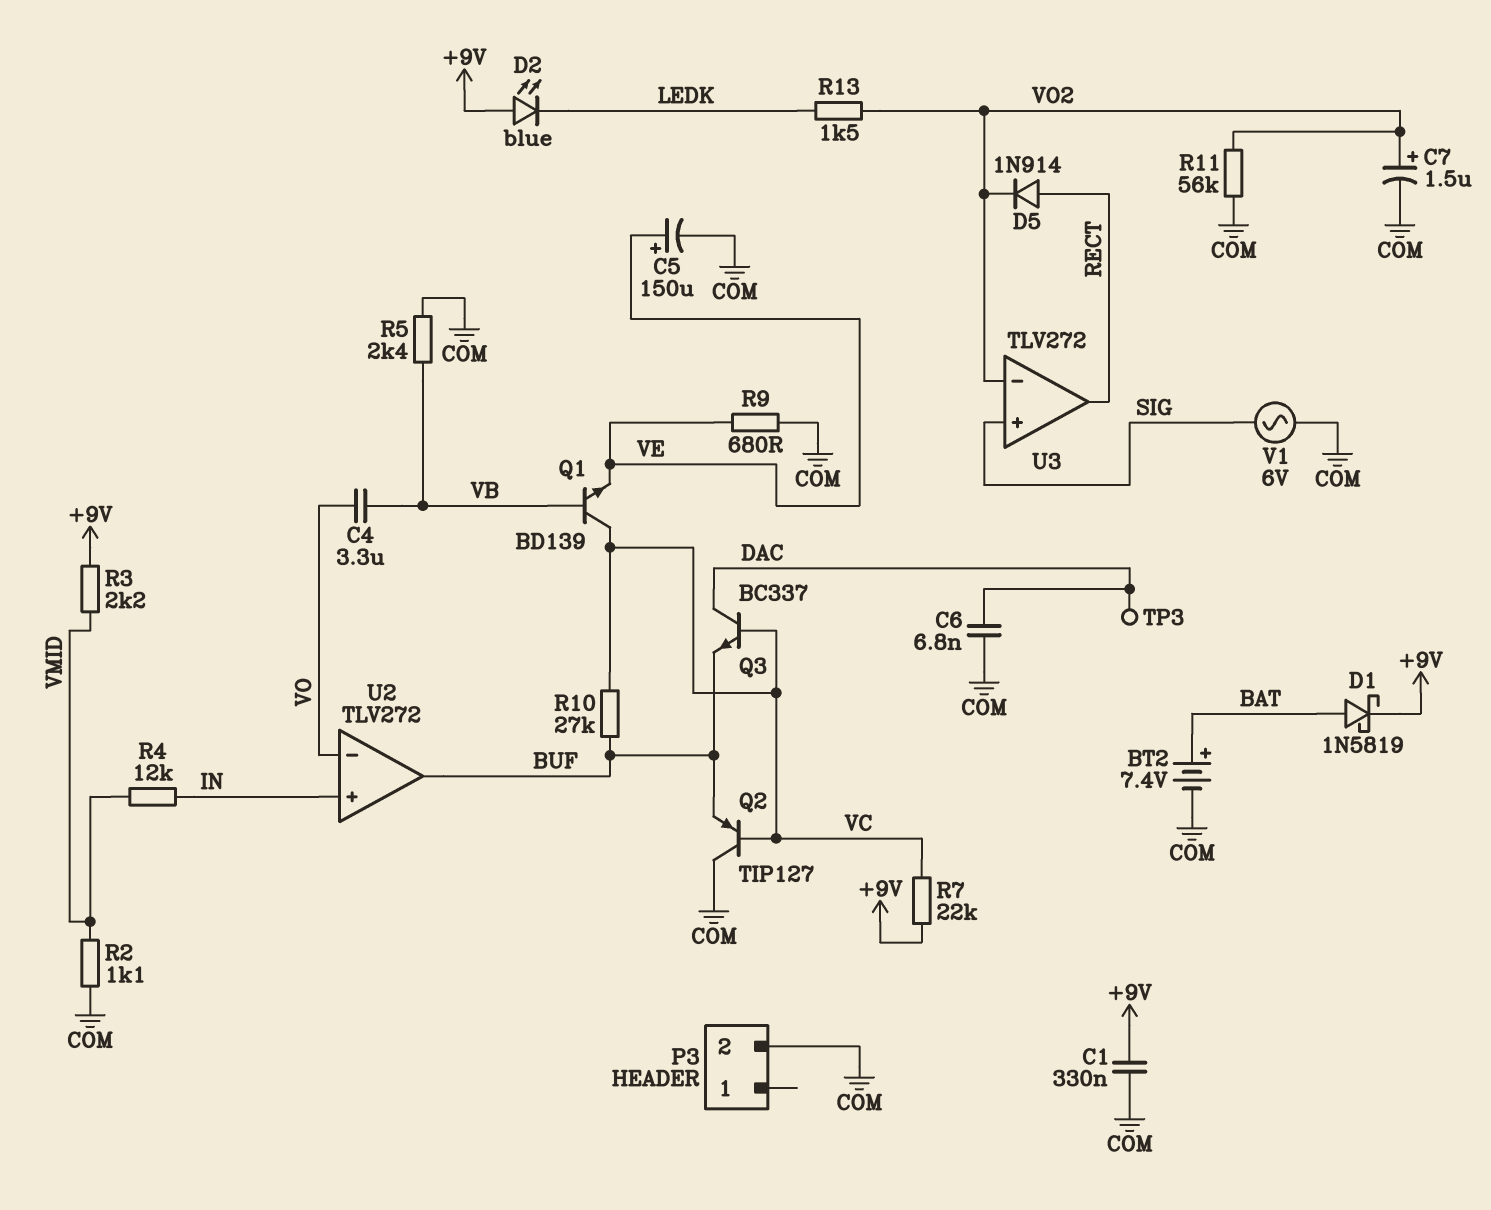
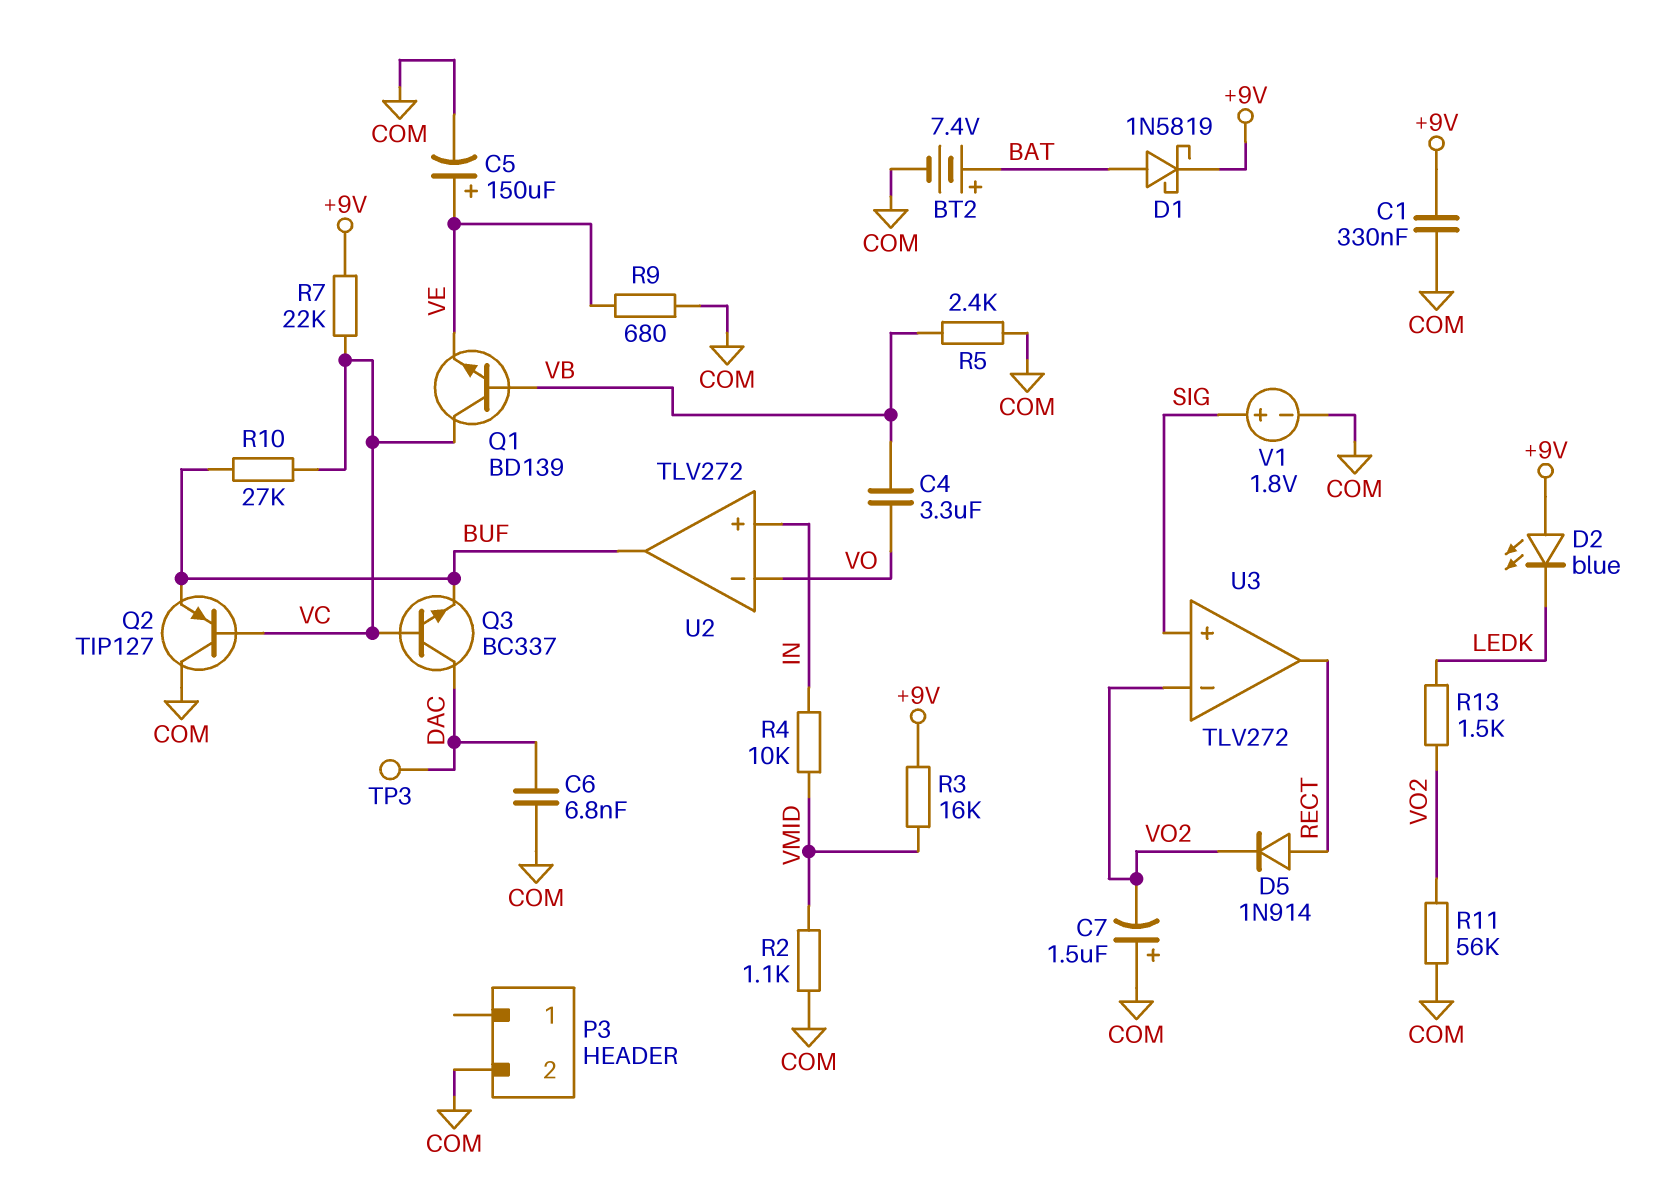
C7: 1.5uF (plus VO2, minus COM) -> 1.5uF (plus COM, minus VO2)
R3: 2.2k (+9V, VMID) -> 16k (+9V, VMID)
R4: 12k (IN, VMID) -> 10k (IN, VMID)
V1: AC 6V (COM, SIG) -> 1.8V (plus SIG, minus COM)

